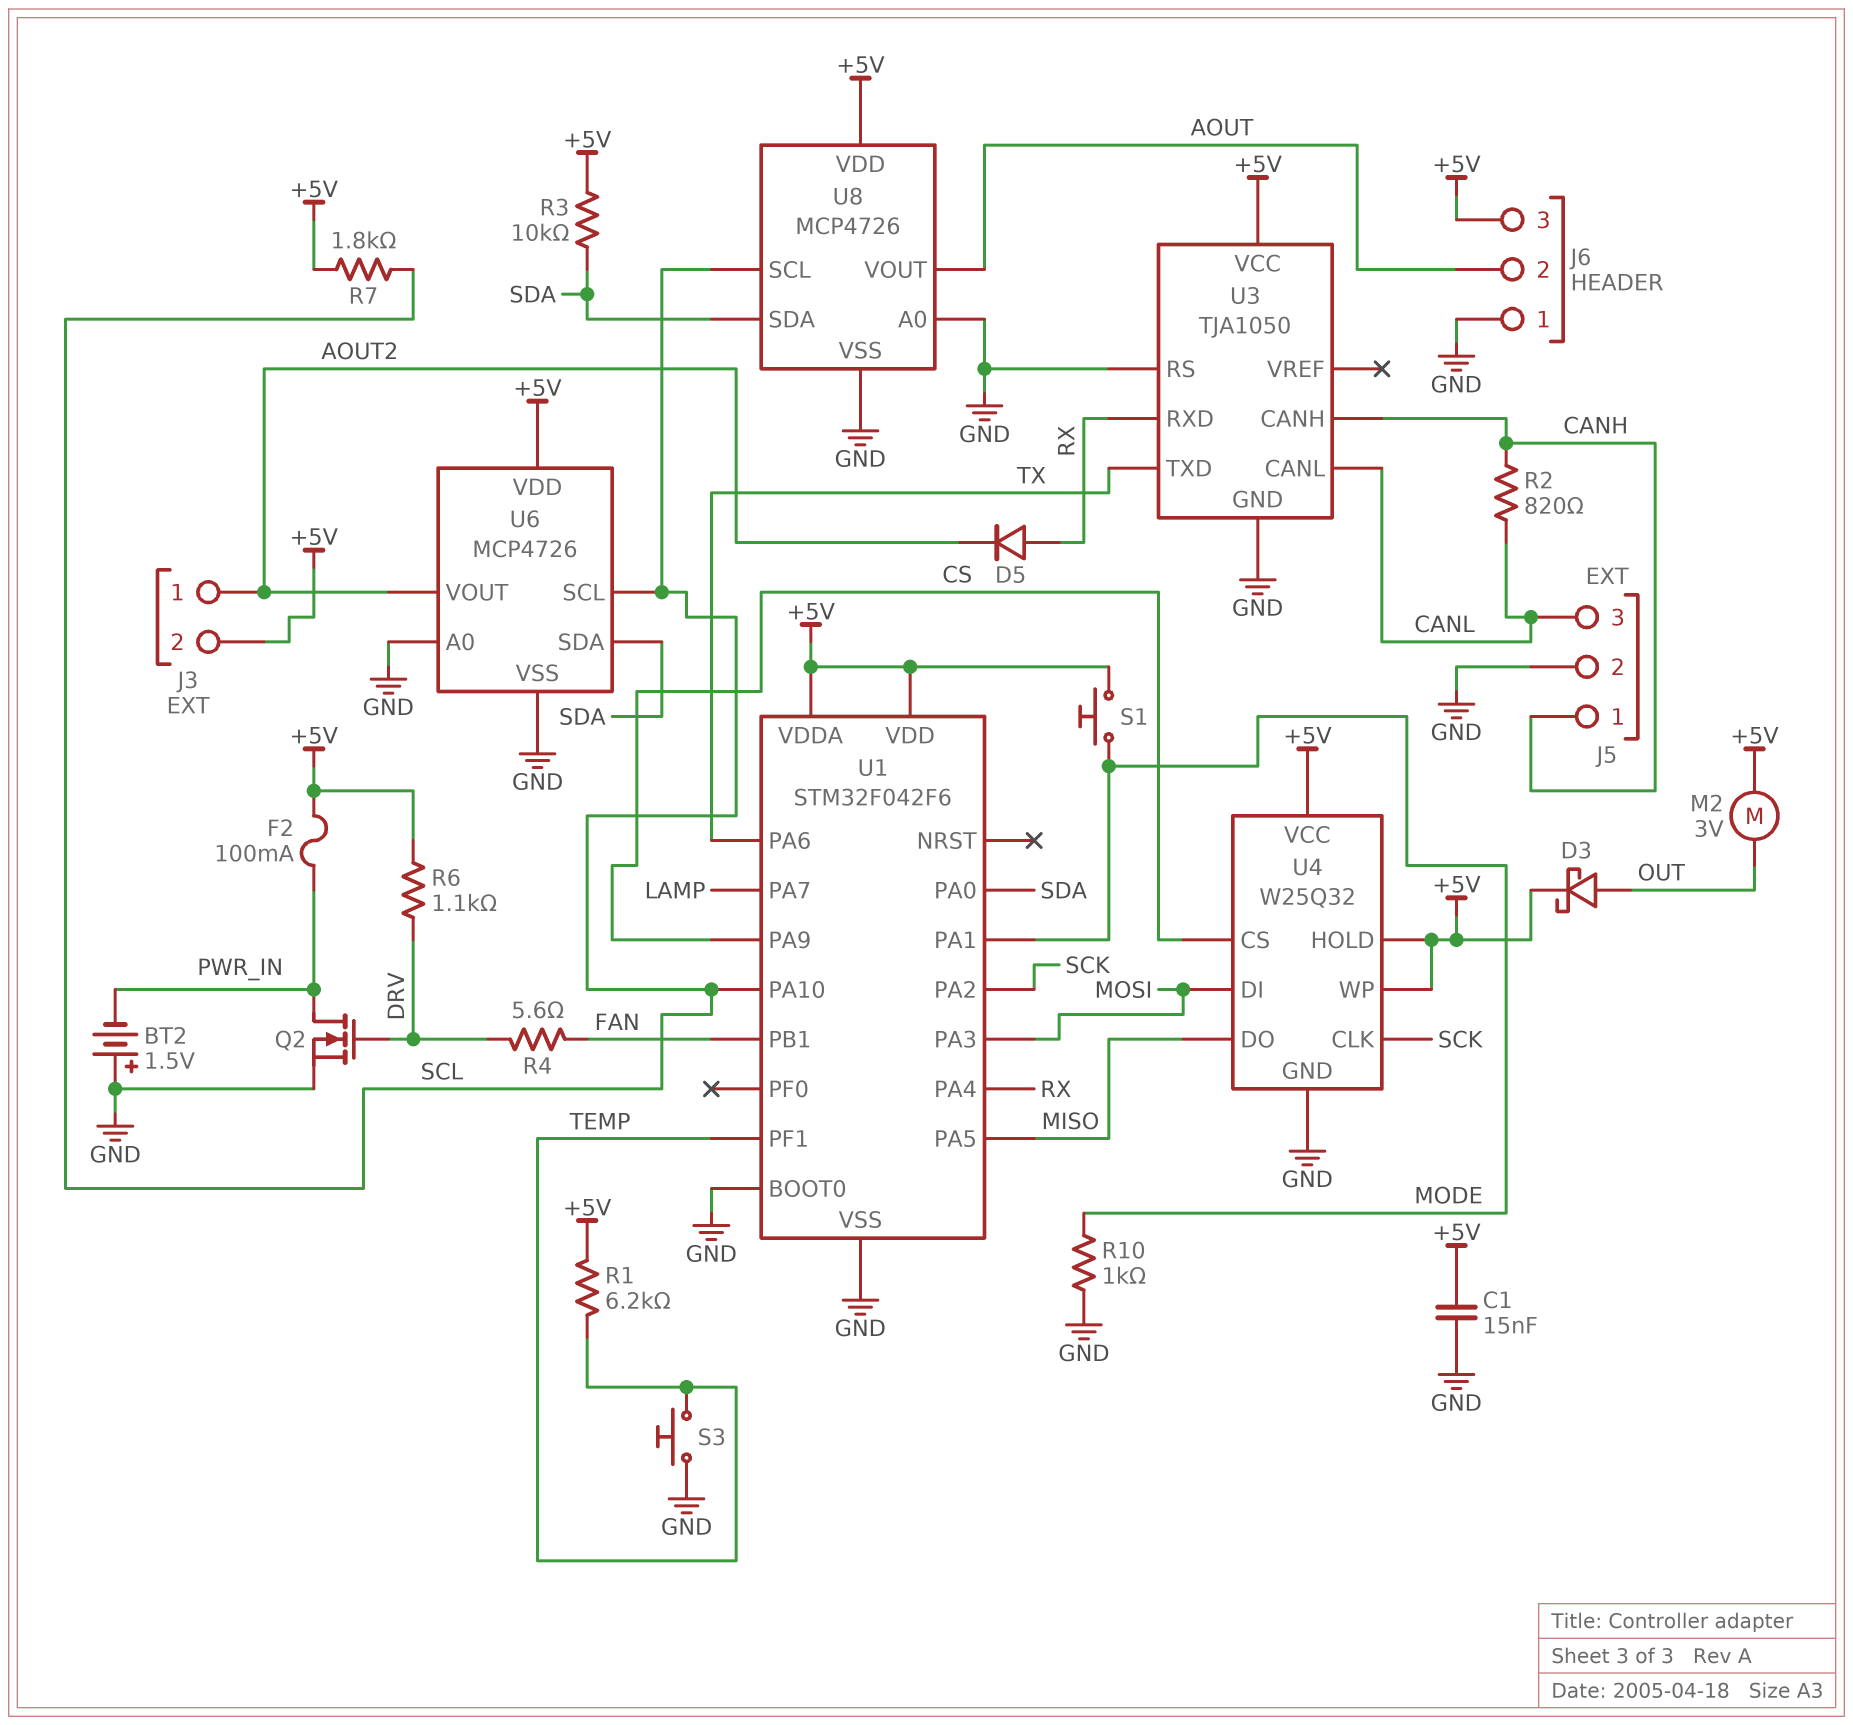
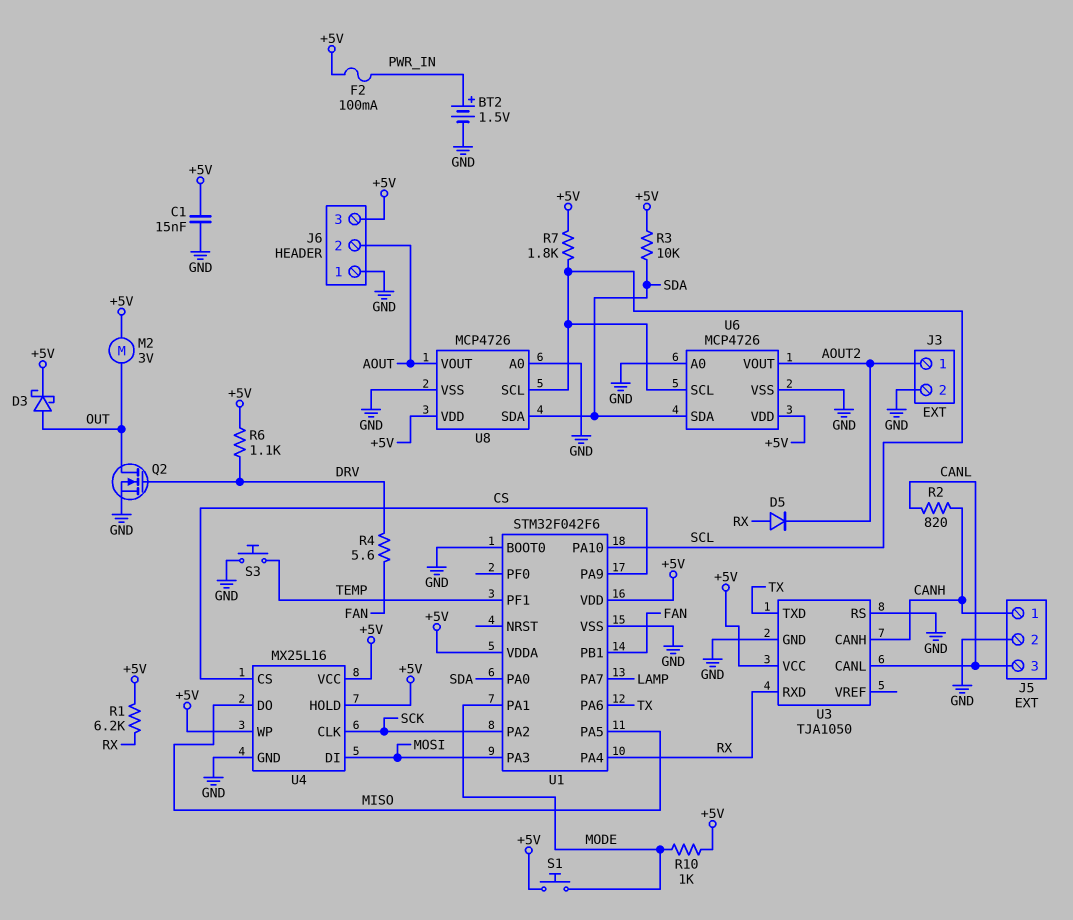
BT2: 1.5V (plus GND, minus PWR_IN) -> 1.5V (plus PWR_IN, minus GND)
J3 pin 2: +5V -> GND
Q2: NMOS (G DRV, D PWR_IN, S GND) -> NMOS (G DRV, D OUT, S GND)
R1: 6.2k (+5V, TEMP) -> 6.2k (+5V, RX)
R10: 1k (GND, MODE) -> 1k (+5V, MODE)
U4: W25Q32 -> MX25L16

